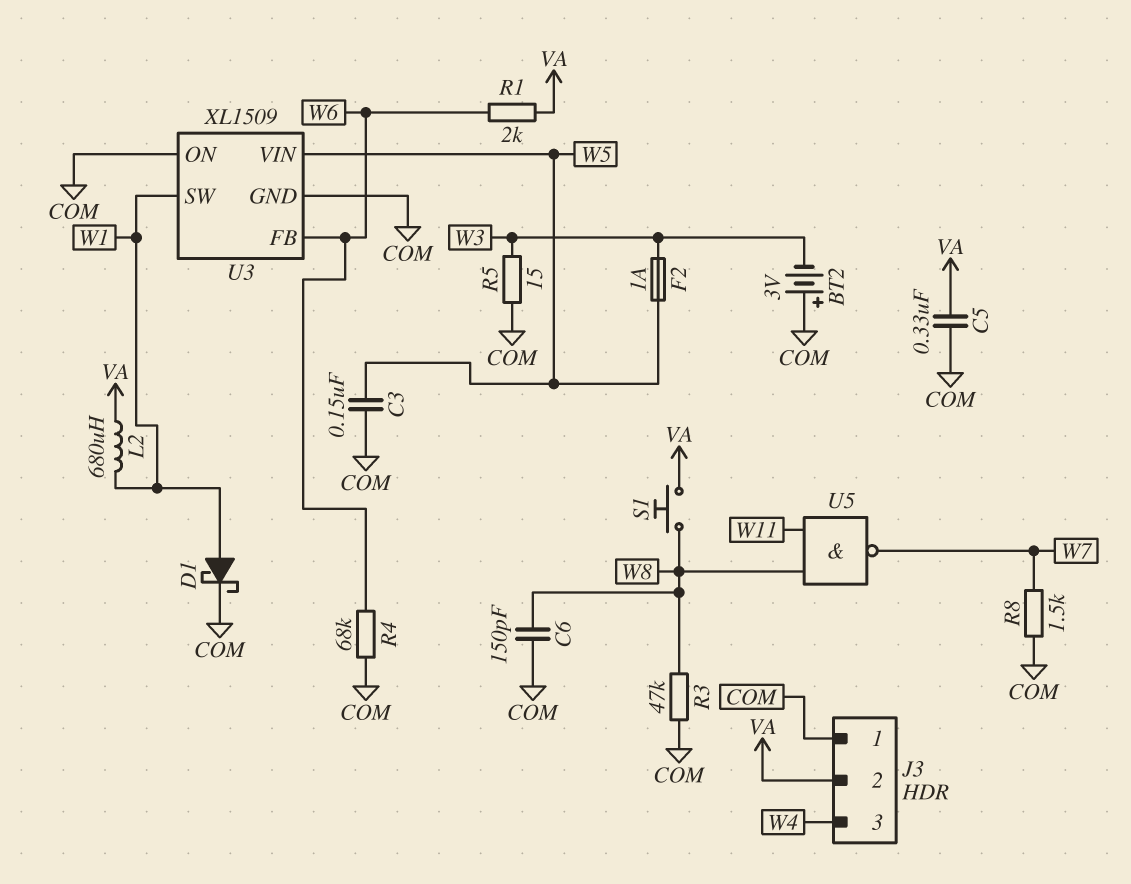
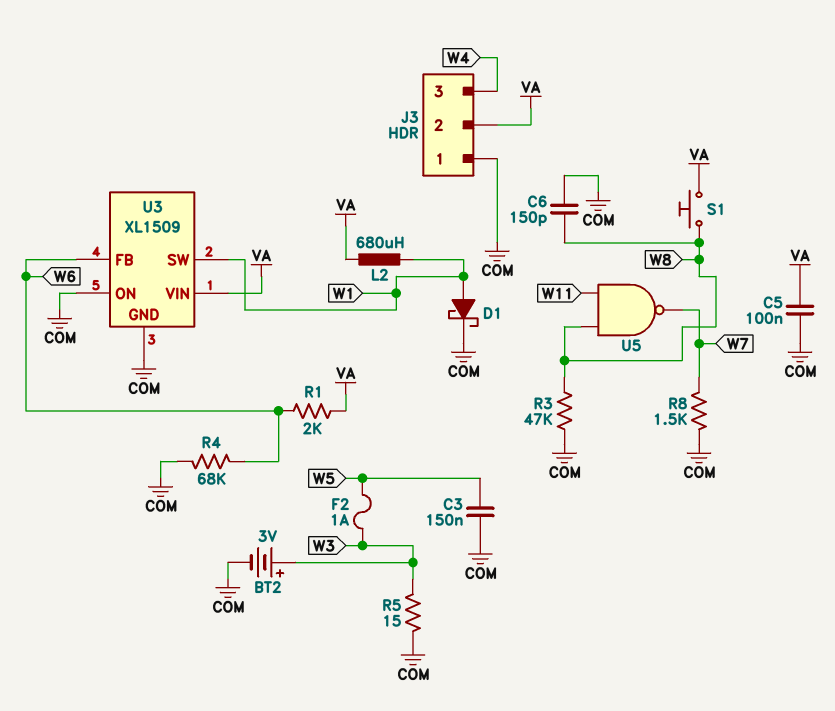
BT2: 3V (plus COM, minus W3) -> 3V (plus W3, minus COM)
C5: 330nF (COM, VA) -> 100nF (COM, VA)
U3 pin VIN: W5 -> VA

